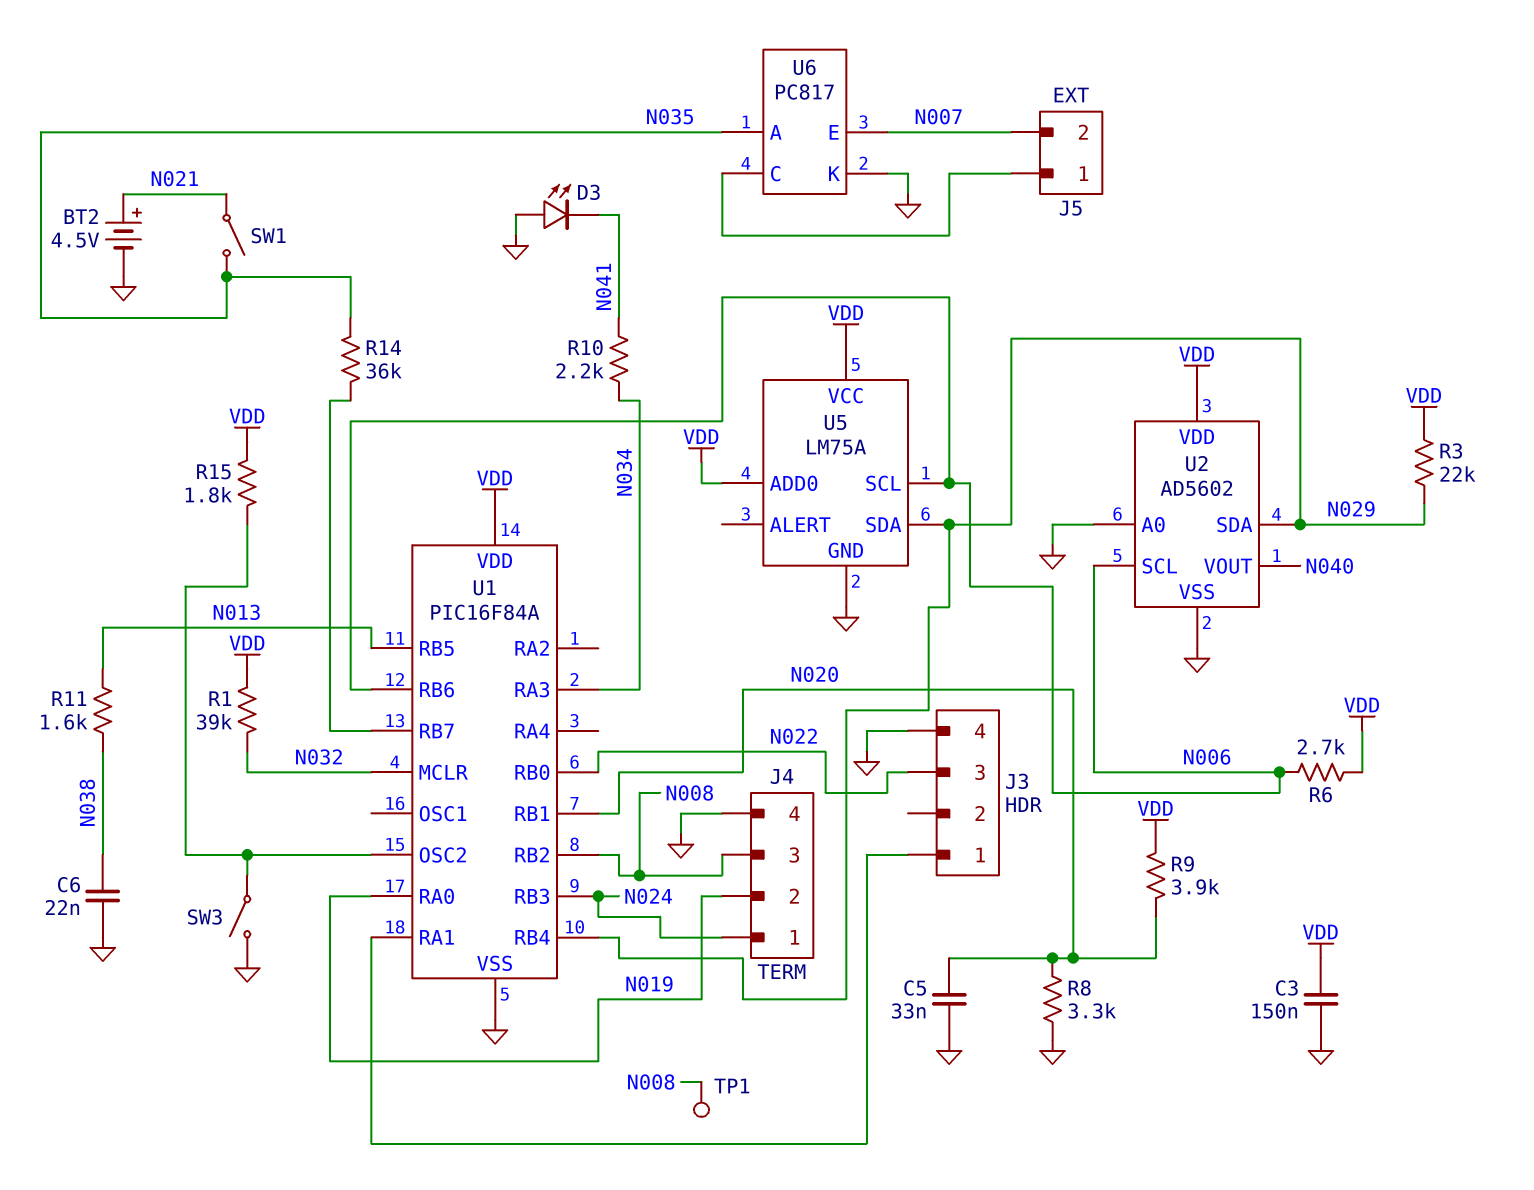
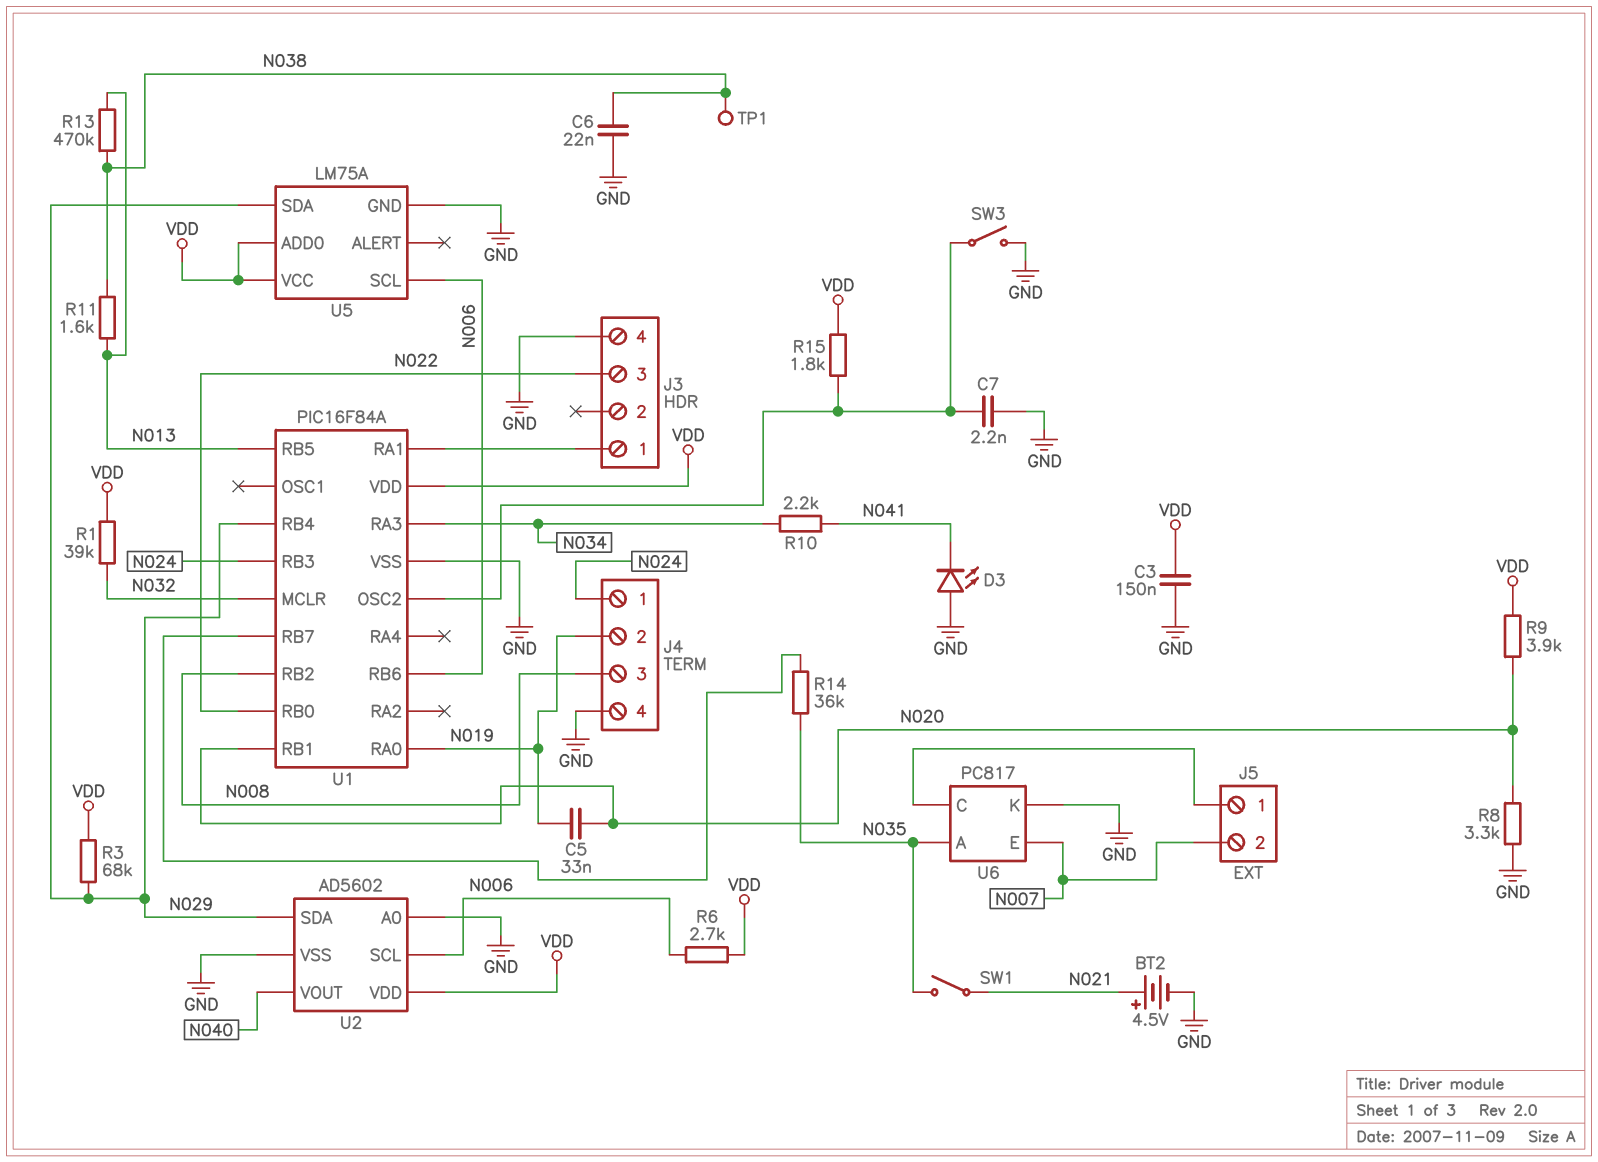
C5: 33nF (GND, N020) -> 33nF (N019, N020)
C7: none -> 2.2nF (GND, U1/OSC2)
R3: 22k (N029, VDD) -> 68k (N029, VDD)
R13: none -> 470k (N013, N038)
TP1: test point (N008) -> test point (N038)

